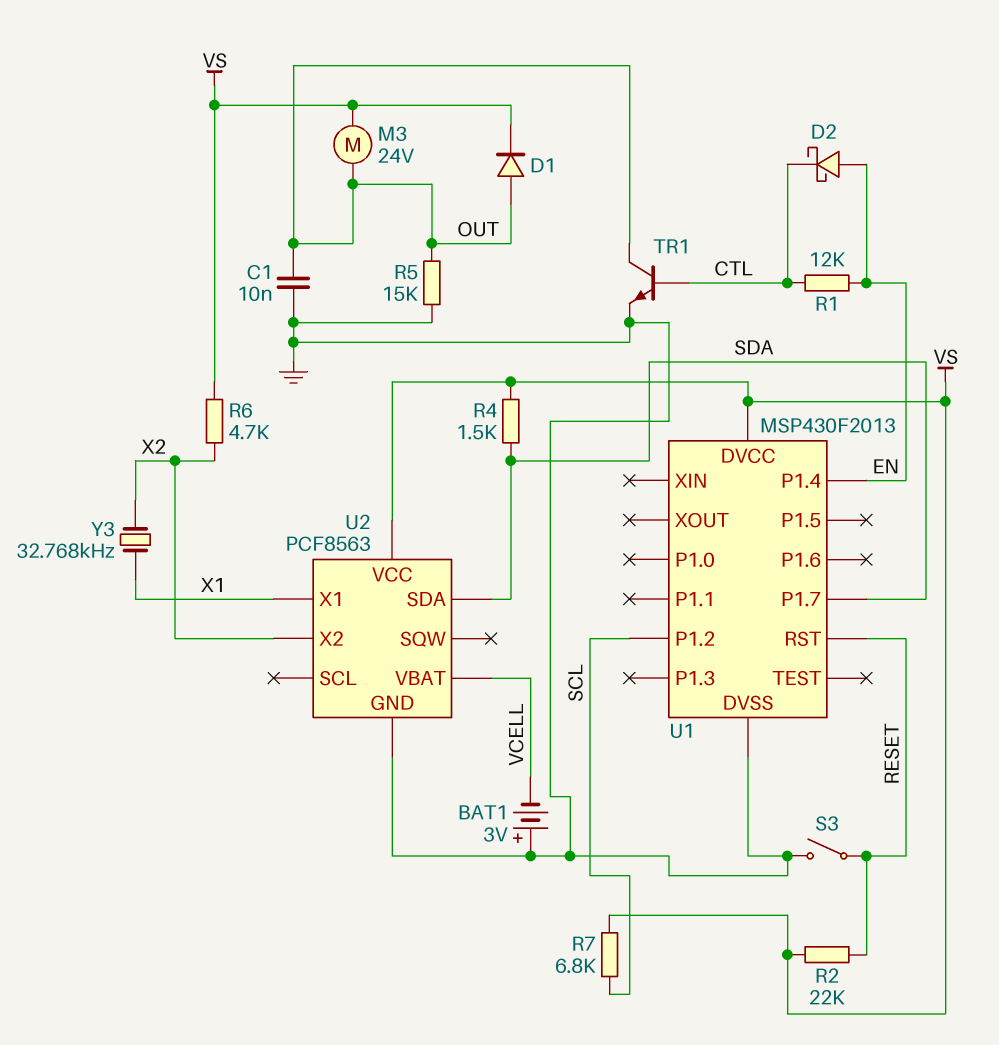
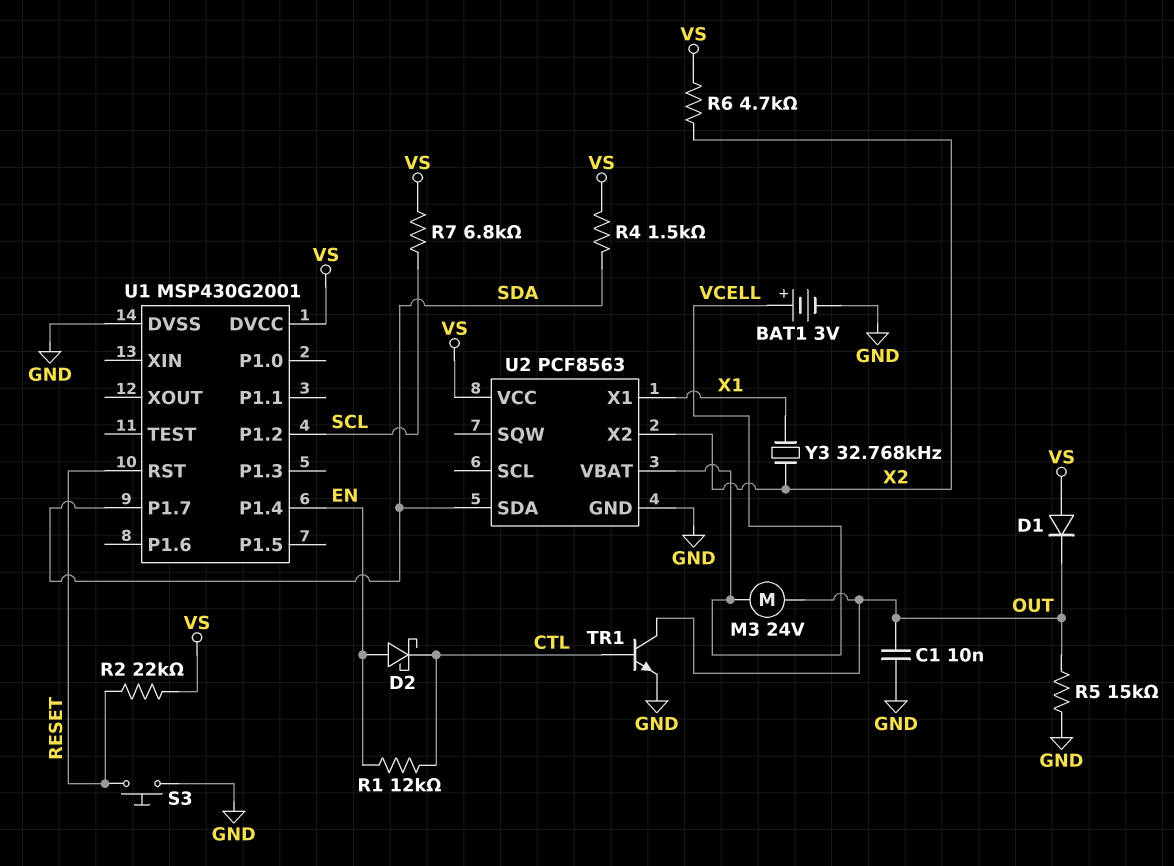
BAT1: 3V (plus GND, minus VCELL) -> 3V (plus VCELL, minus GND)
D1: diode (A OUT, K VS) -> diode (A VS, K OUT)
M3: motor 24V (OUT, VS) -> motor 24V (OUT, VCELL)
S3: switch (GND, RESET) -> button (GND, RESET)
U1: MSP430F2013 -> MSP430G2001

